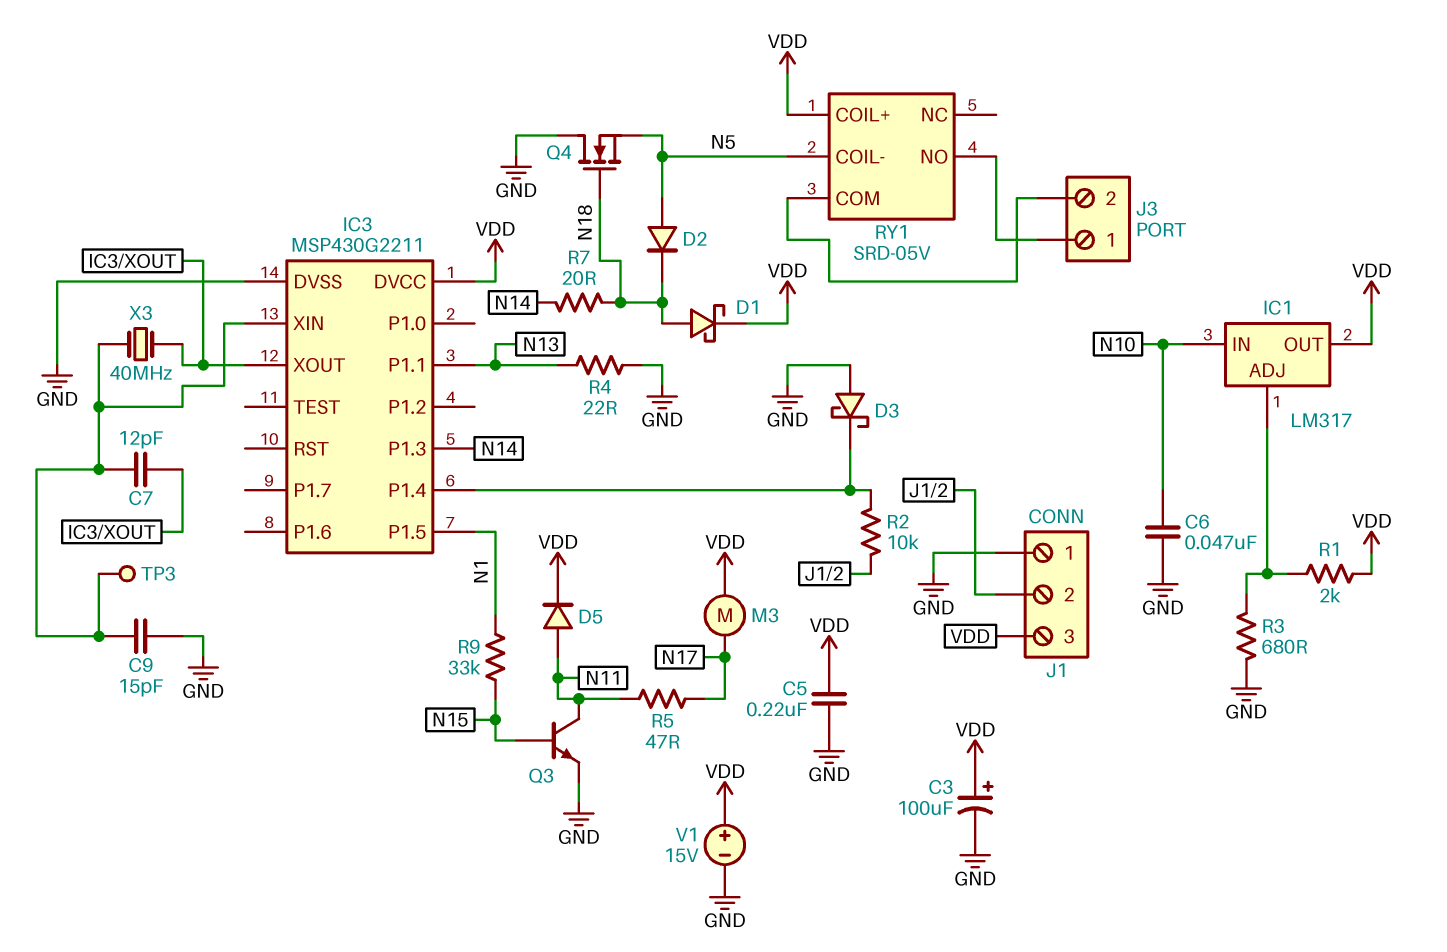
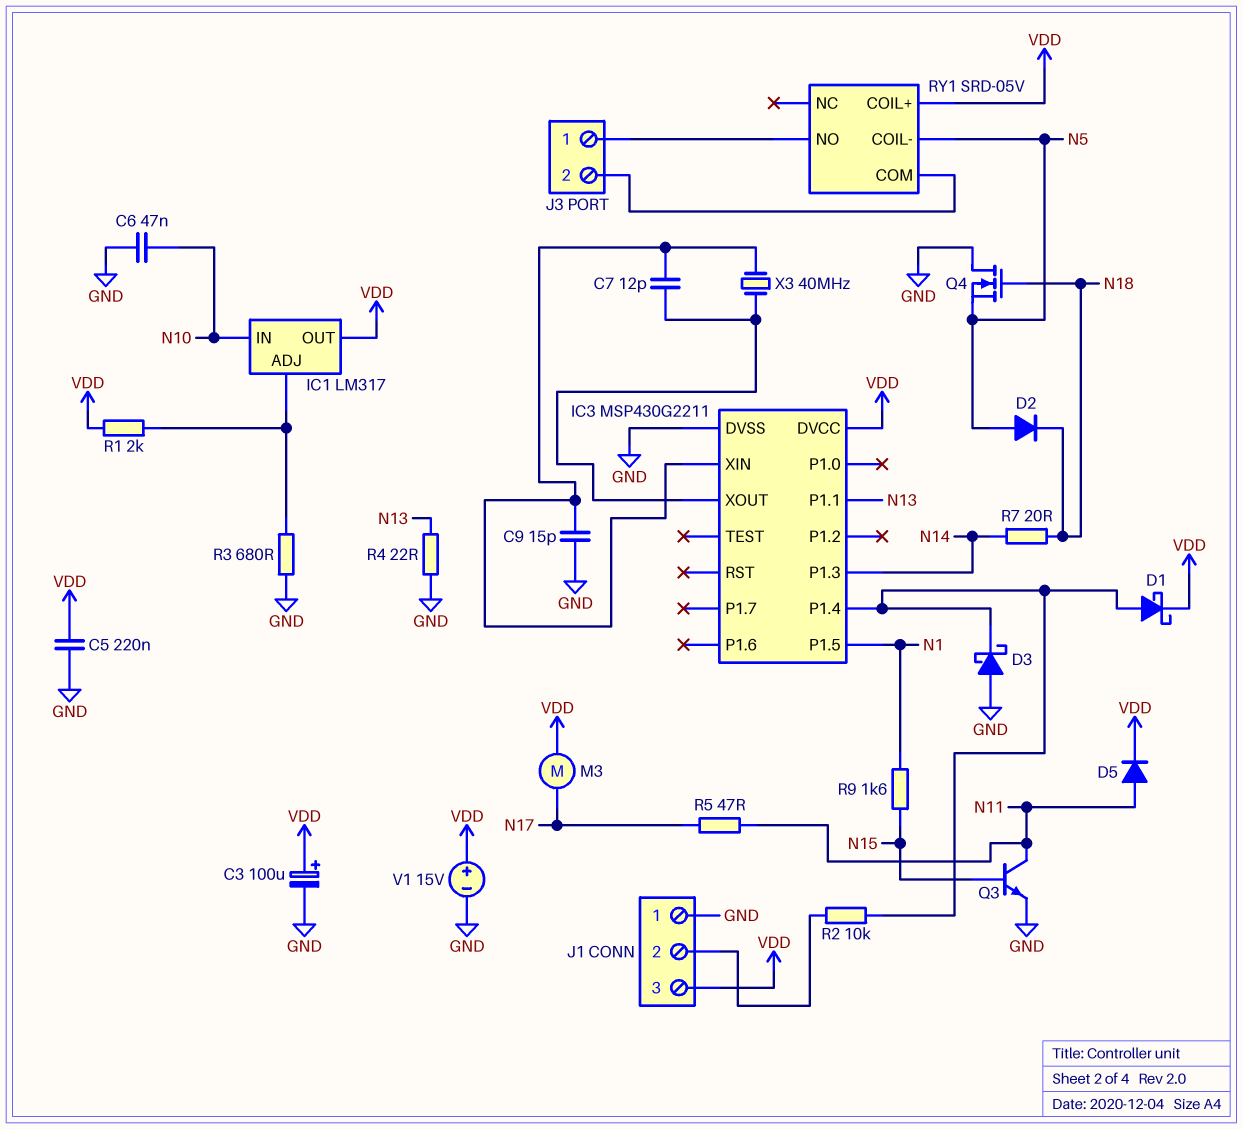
D1: schottky (A N18, K VDD) -> schottky (A IC3/P1.4, K VDD)
R9: 33k (N1, N15) -> 1.6k (N1, N15)
TP3: test point (IC3/XIN) -> none

